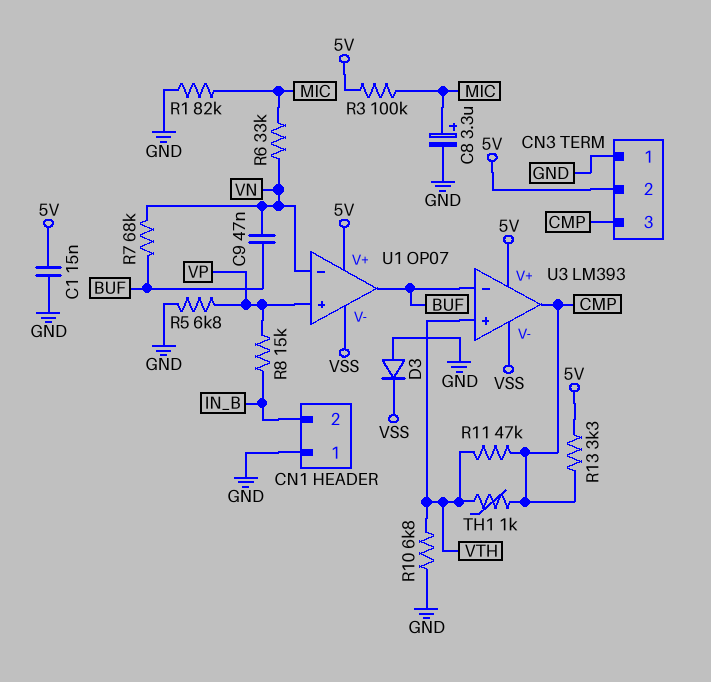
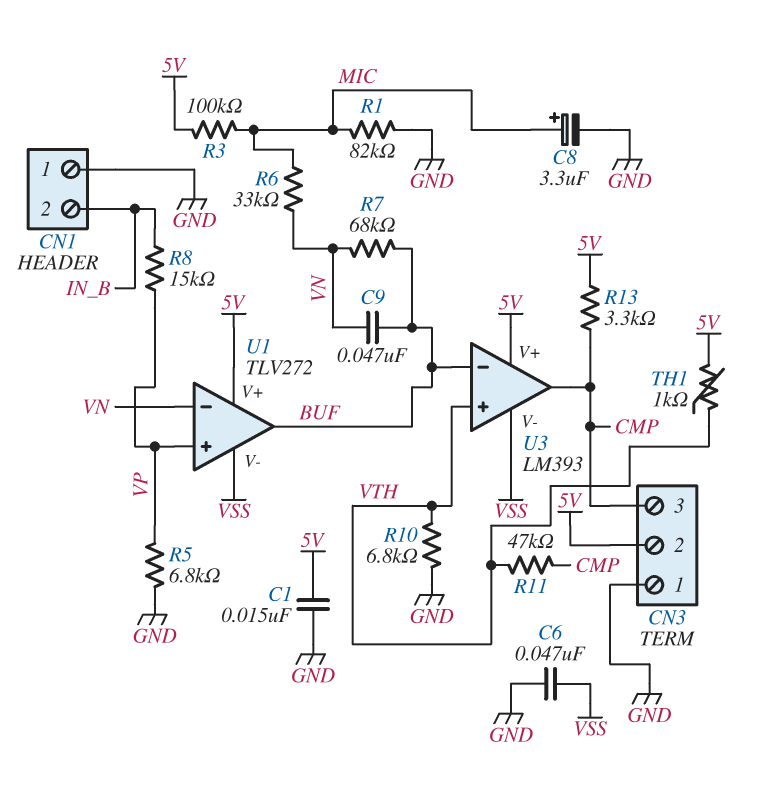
C6: none -> 47nF (GND, VSS)
D3: diode (A GND, K VSS) -> none
TH1: 1k (CMP, VTH) -> 1k (5V, VTH)
U1: OP07 -> TLV272

